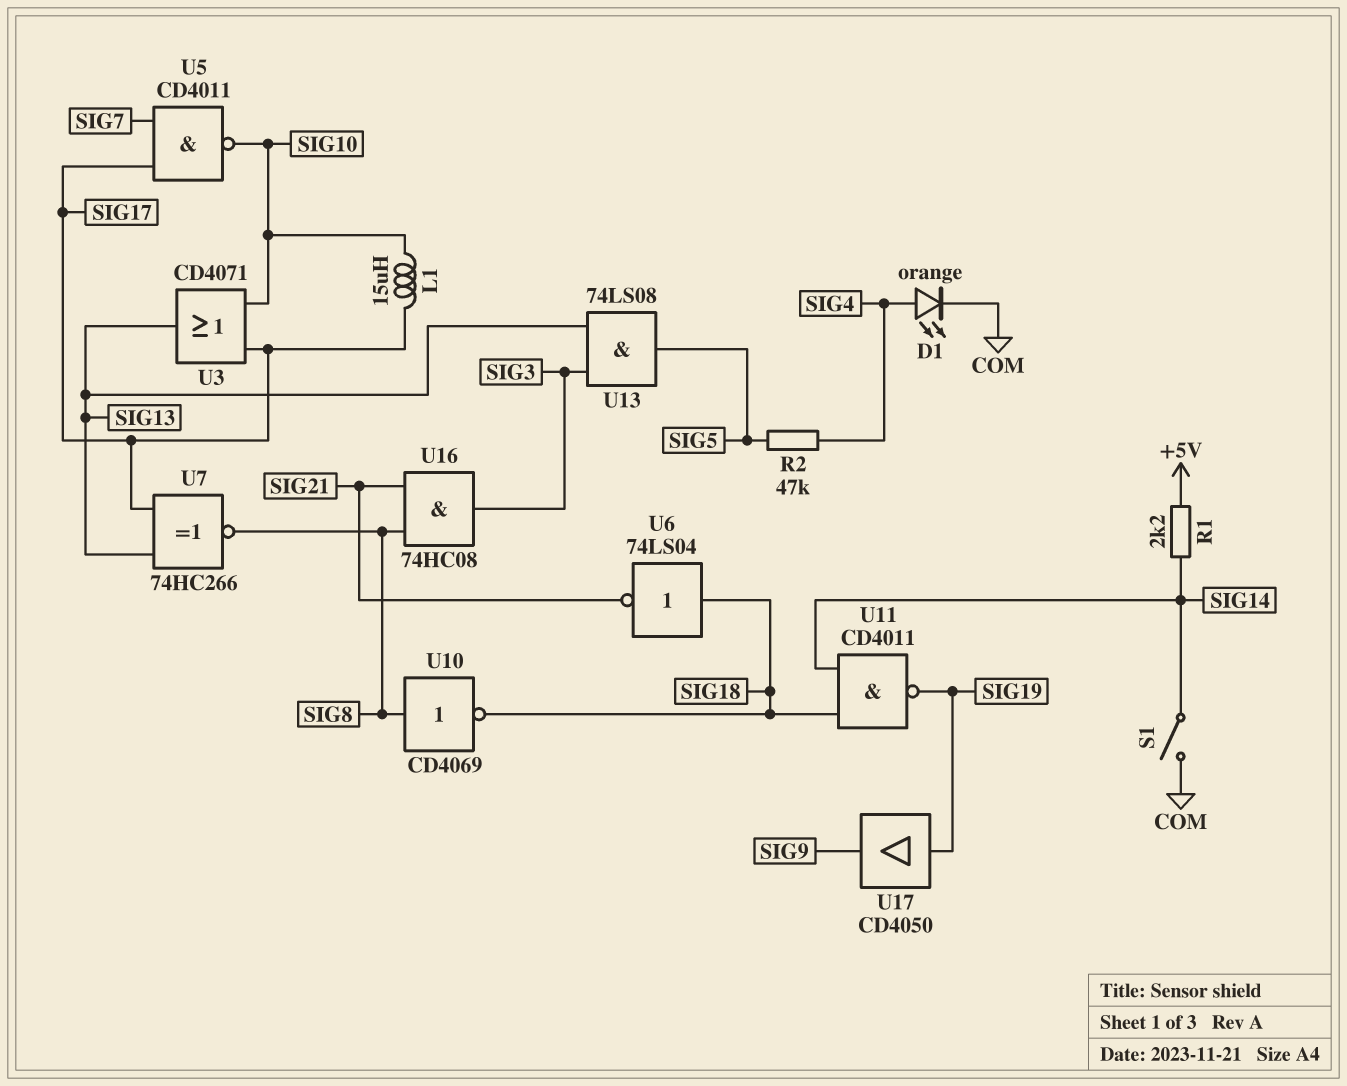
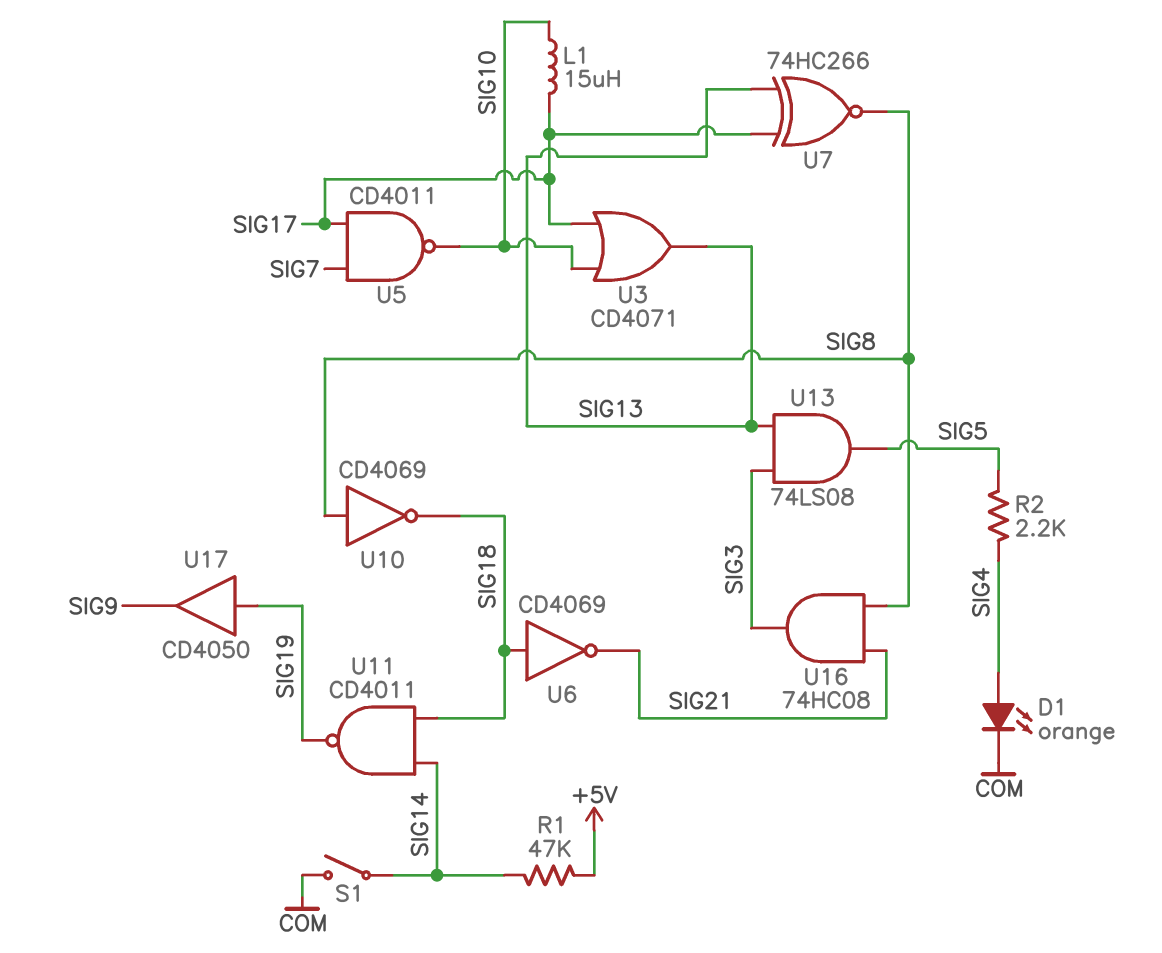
R1: 2.2k (+5V, SIG14) -> 47k (+5V, SIG14)
R2: 47k (SIG4, SIG5) -> 2.2k (SIG4, SIG5)
U6: NOT 74LS04 (in SIG18, out SIG21) -> NOT CD4069 (in SIG18, out SIG21)

